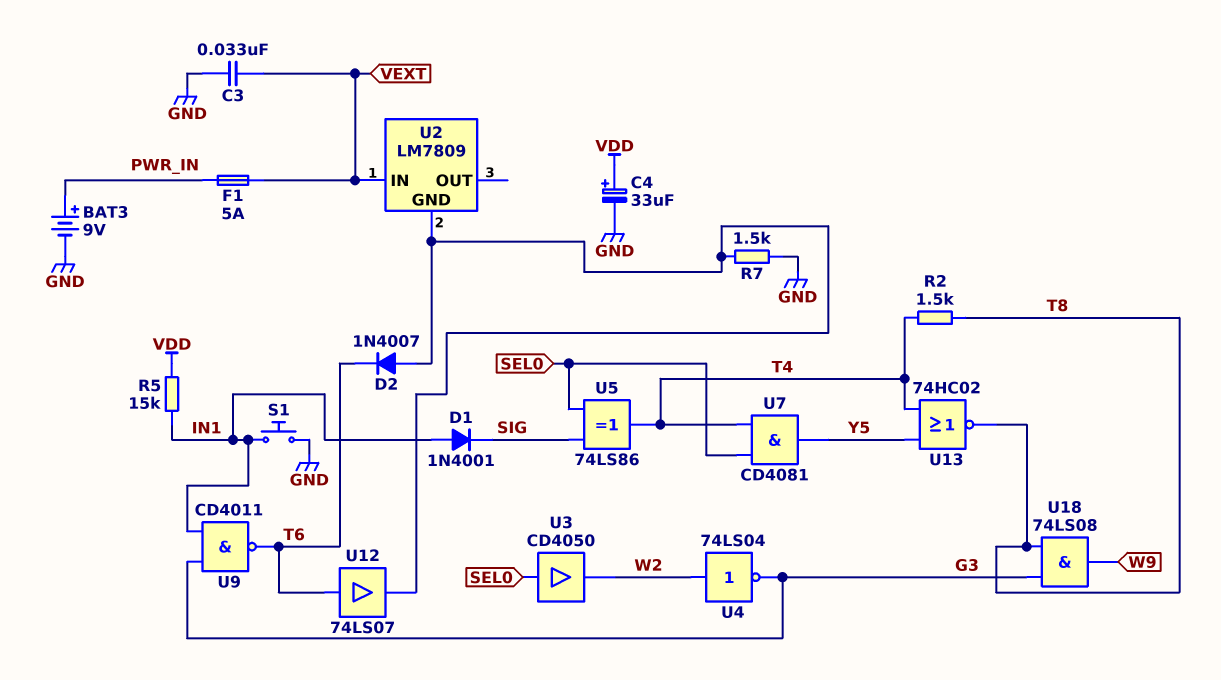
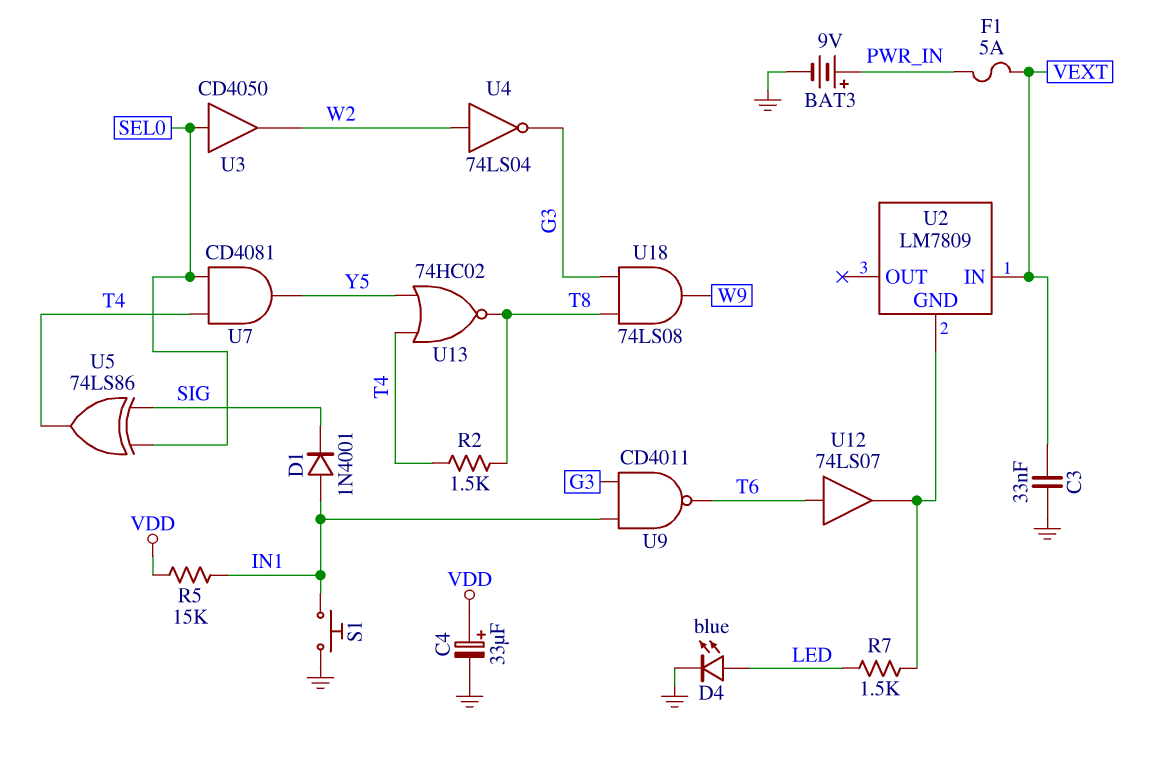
D2: diode 1N4007 (A U2/GND, K T6) -> none
D4: none -> LED blue (A LED, K GND)
R7: 1.5k (GND, U2/GND) -> 1.5k (LED, U2/GND)

